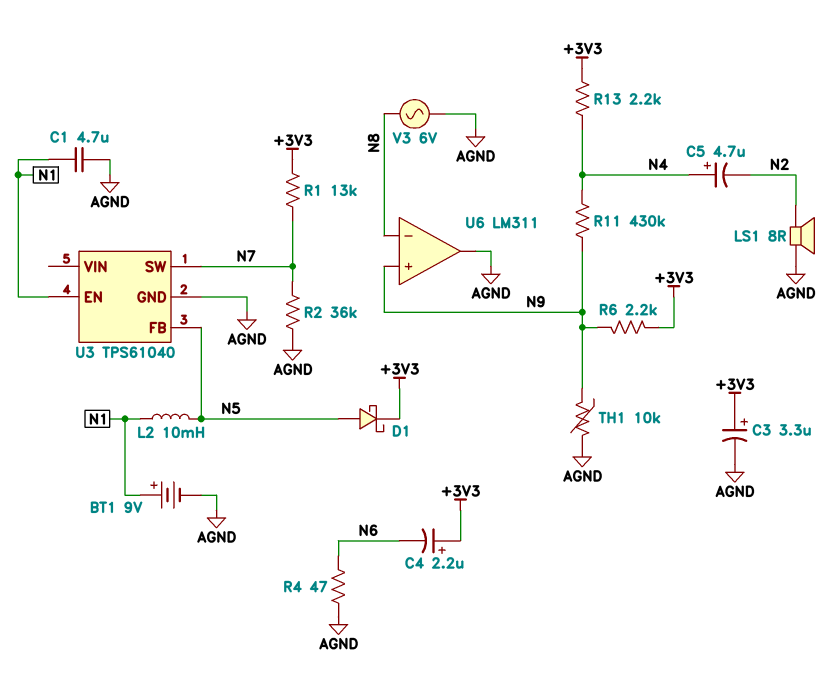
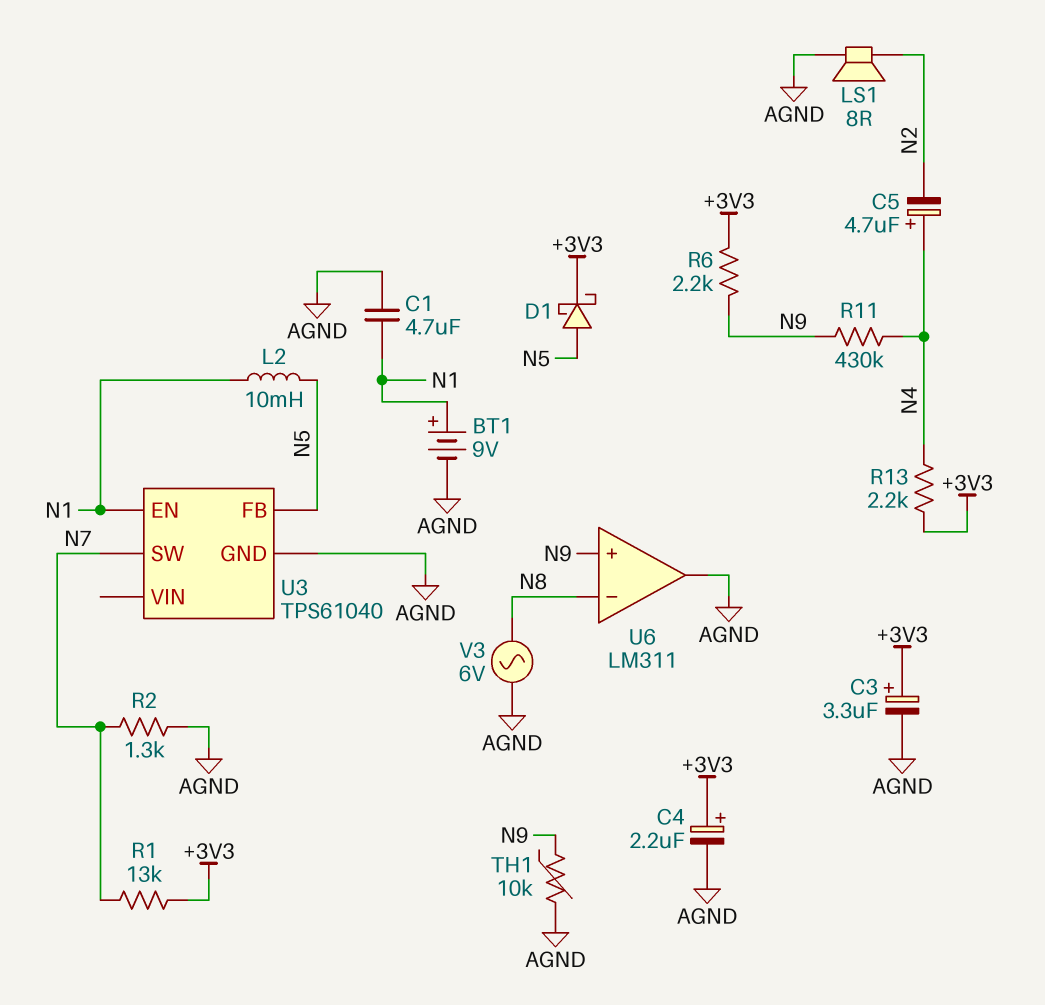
C4: 2.2uF (plus +3V3, minus N6) -> 2.2uF (plus +3V3, minus AGND)
R2: 36k (AGND, N7) -> 1.3k (AGND, N7)
R4: 47 (AGND, N6) -> none

